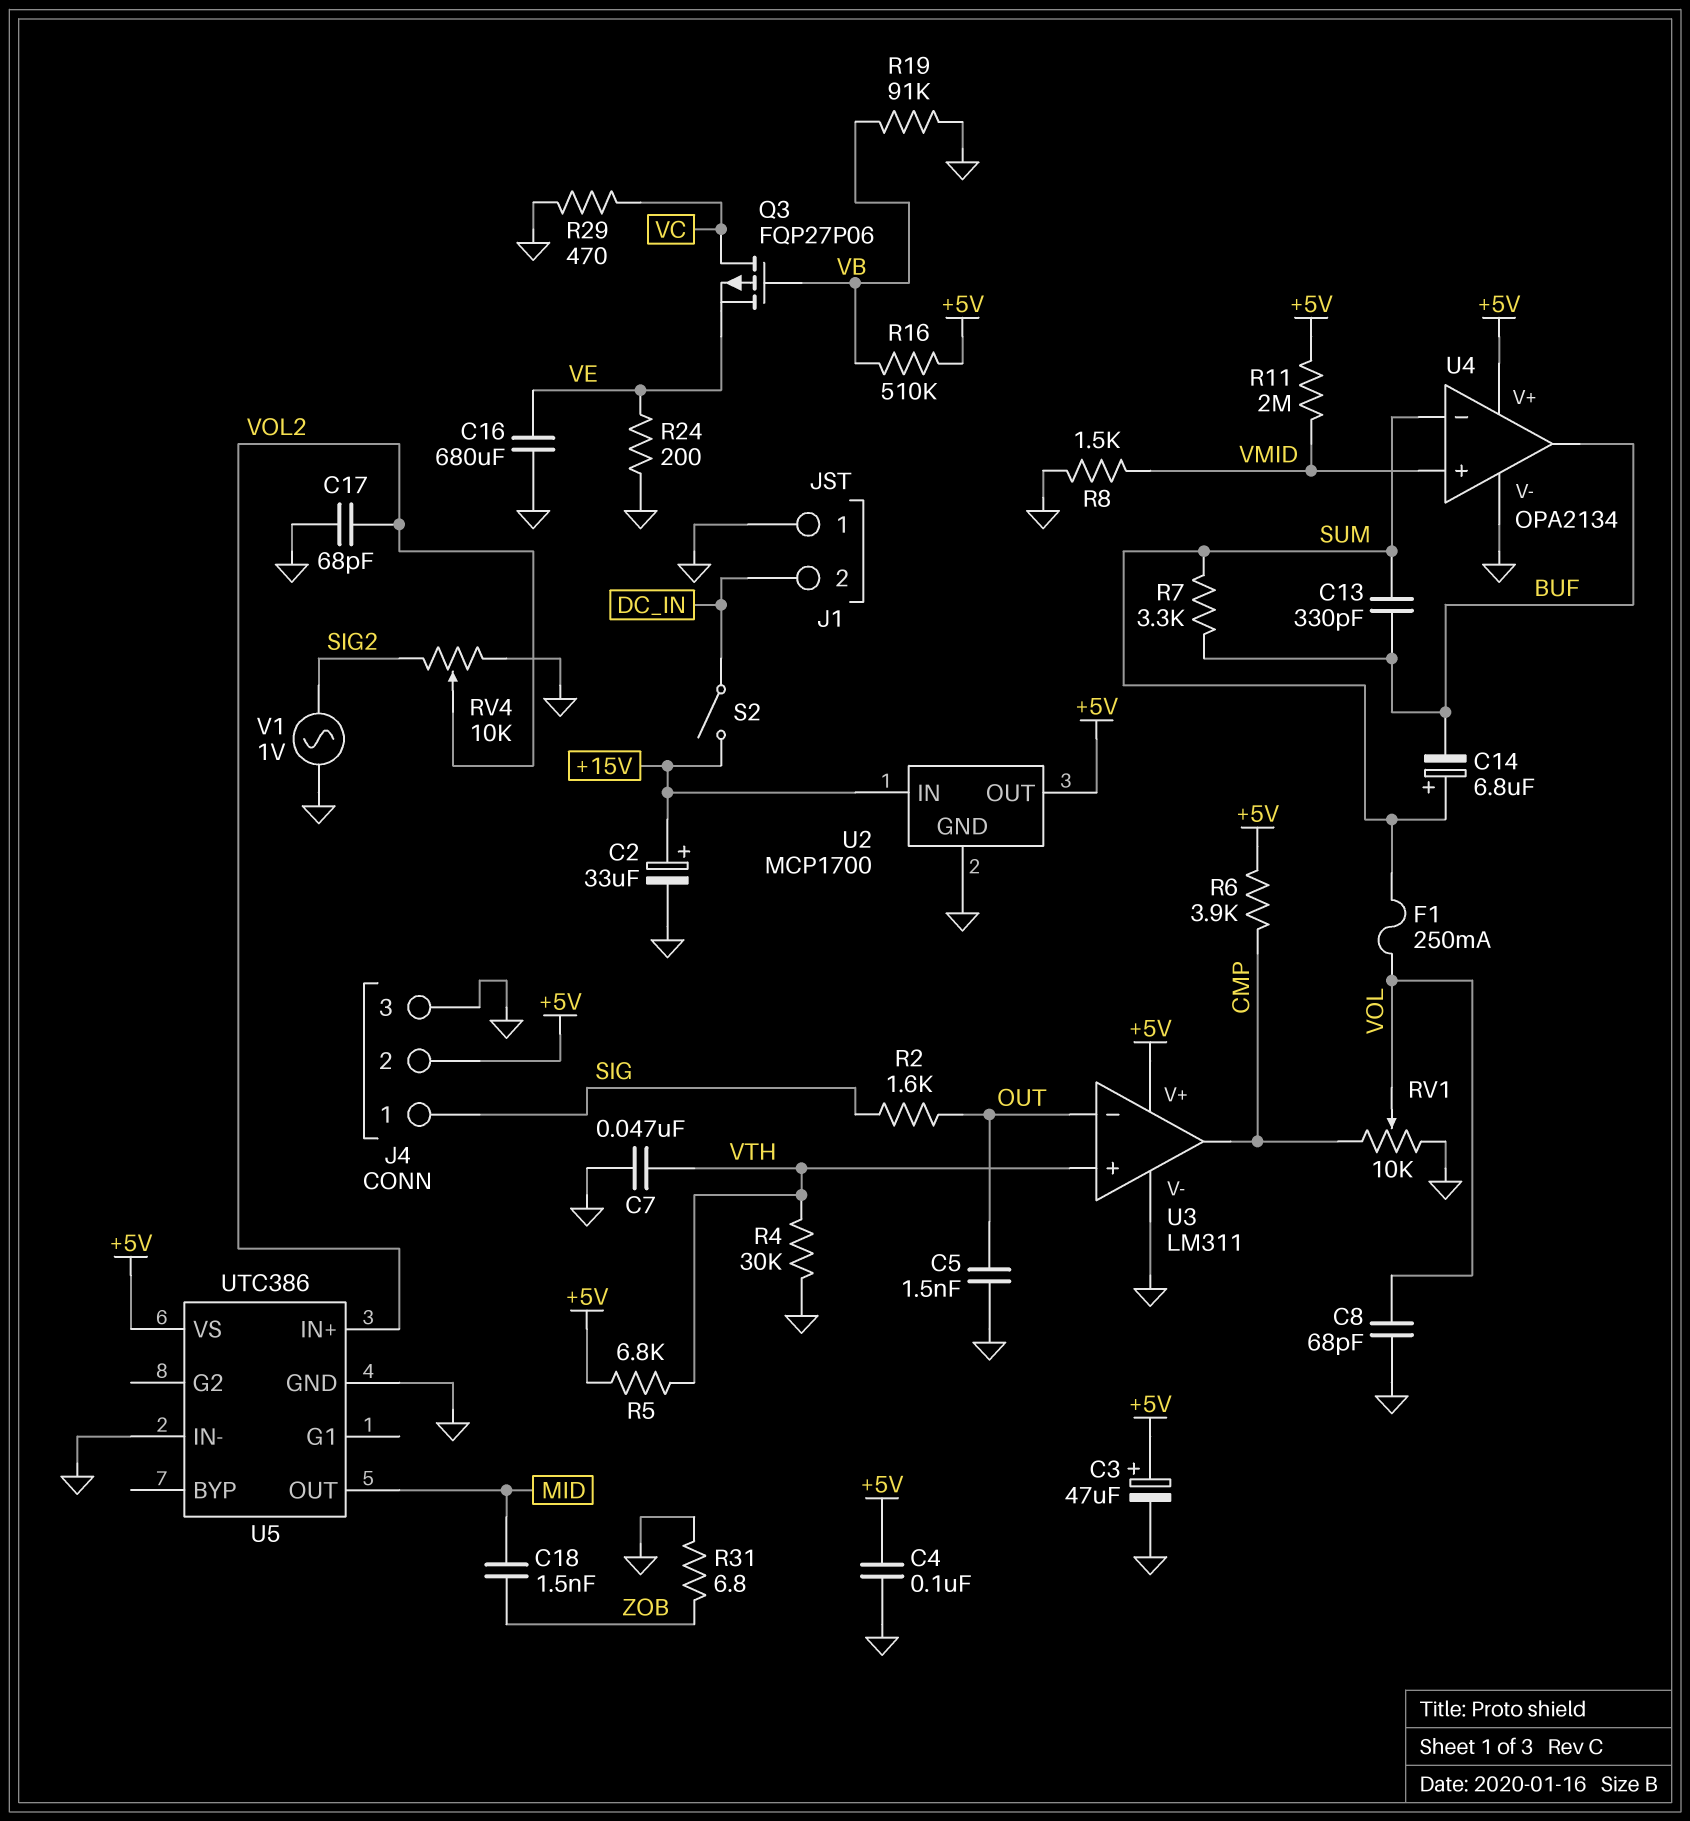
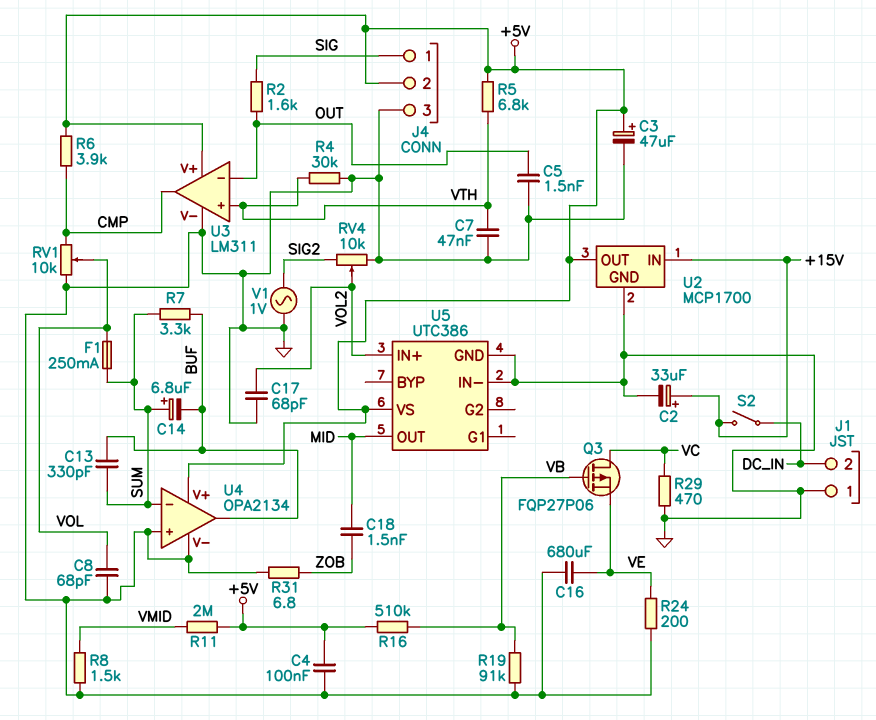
U4 pin in+: VMID -> GND

